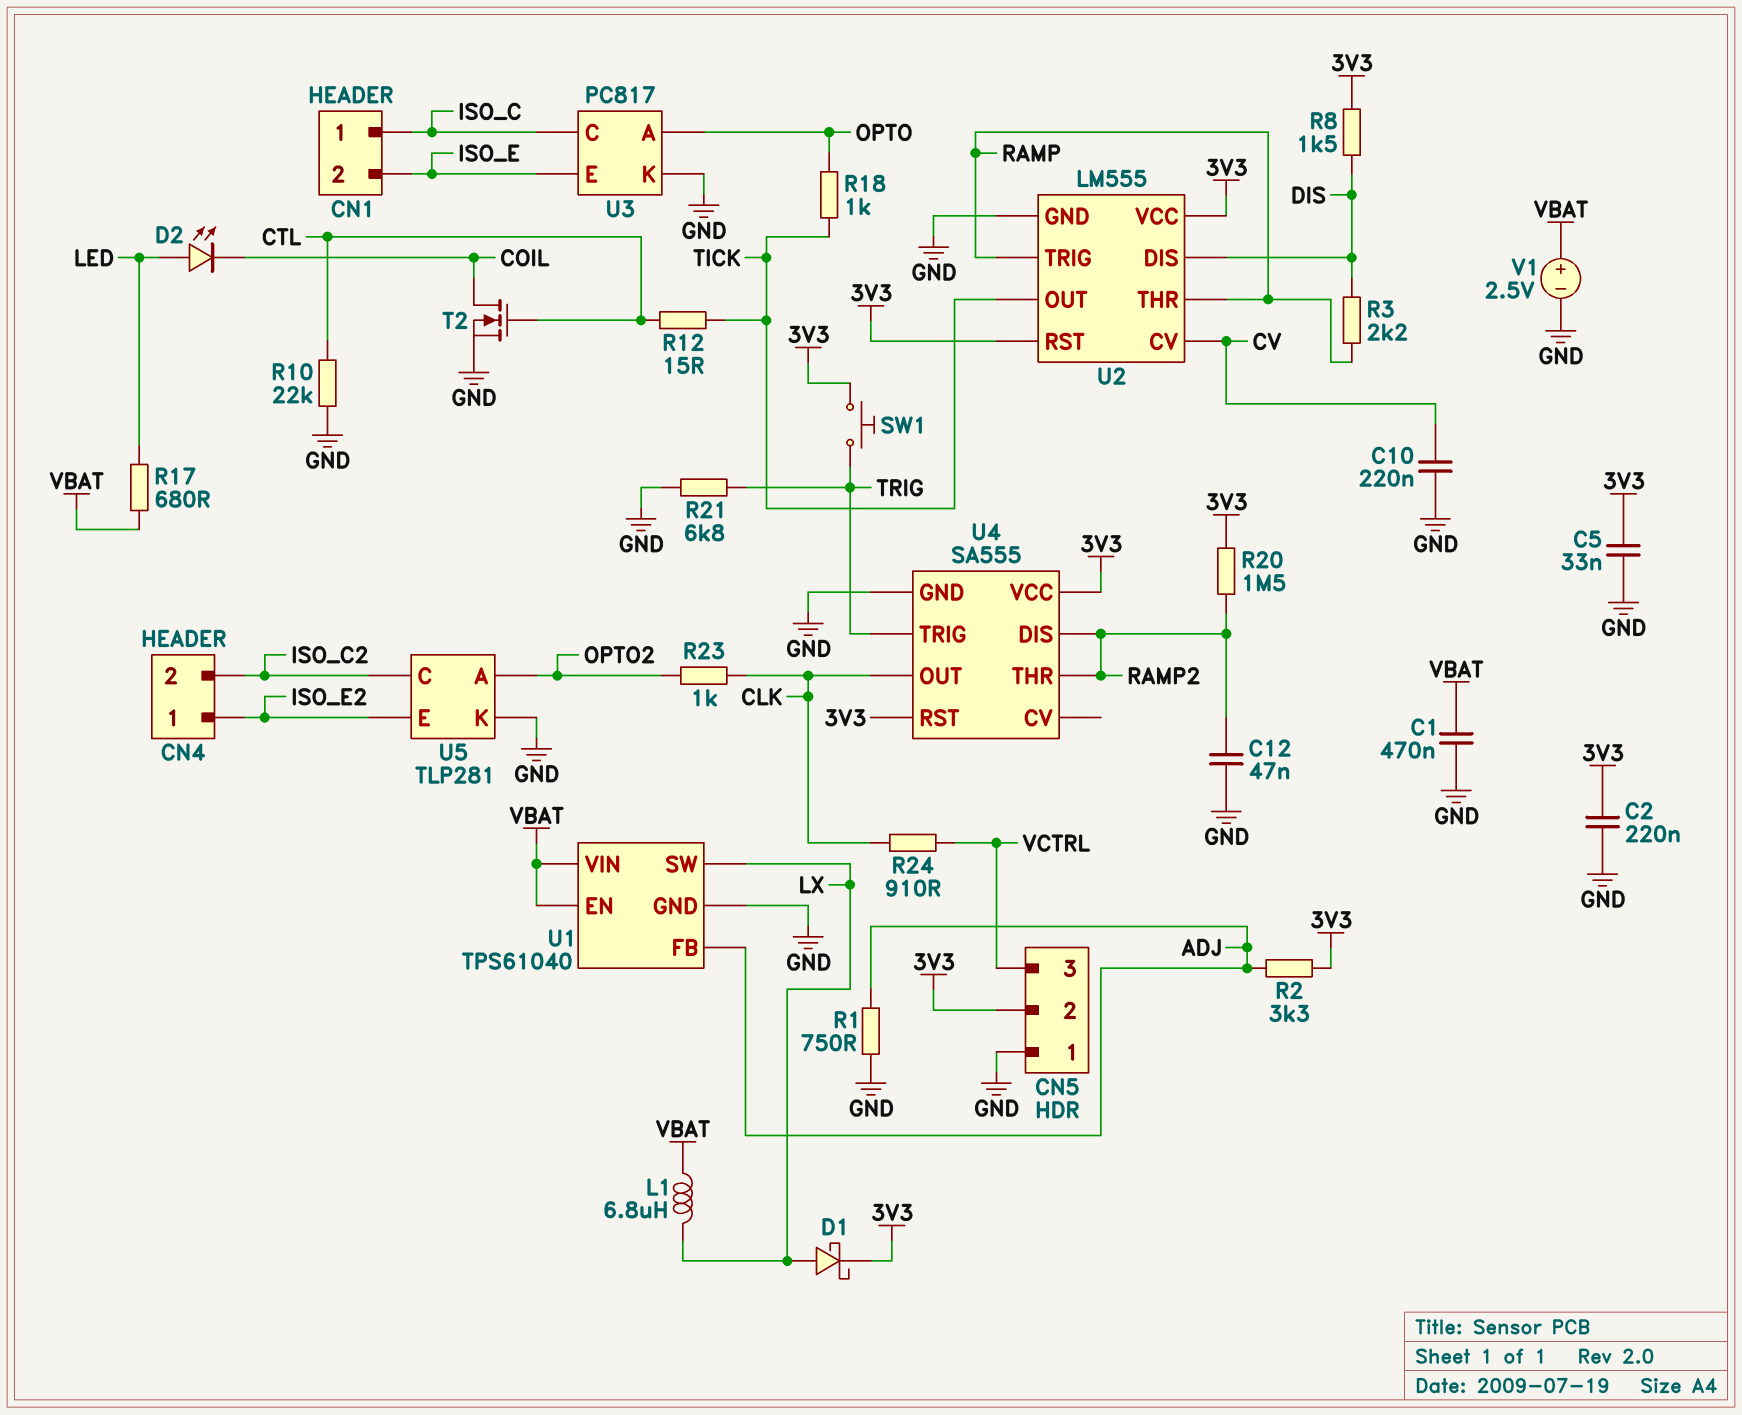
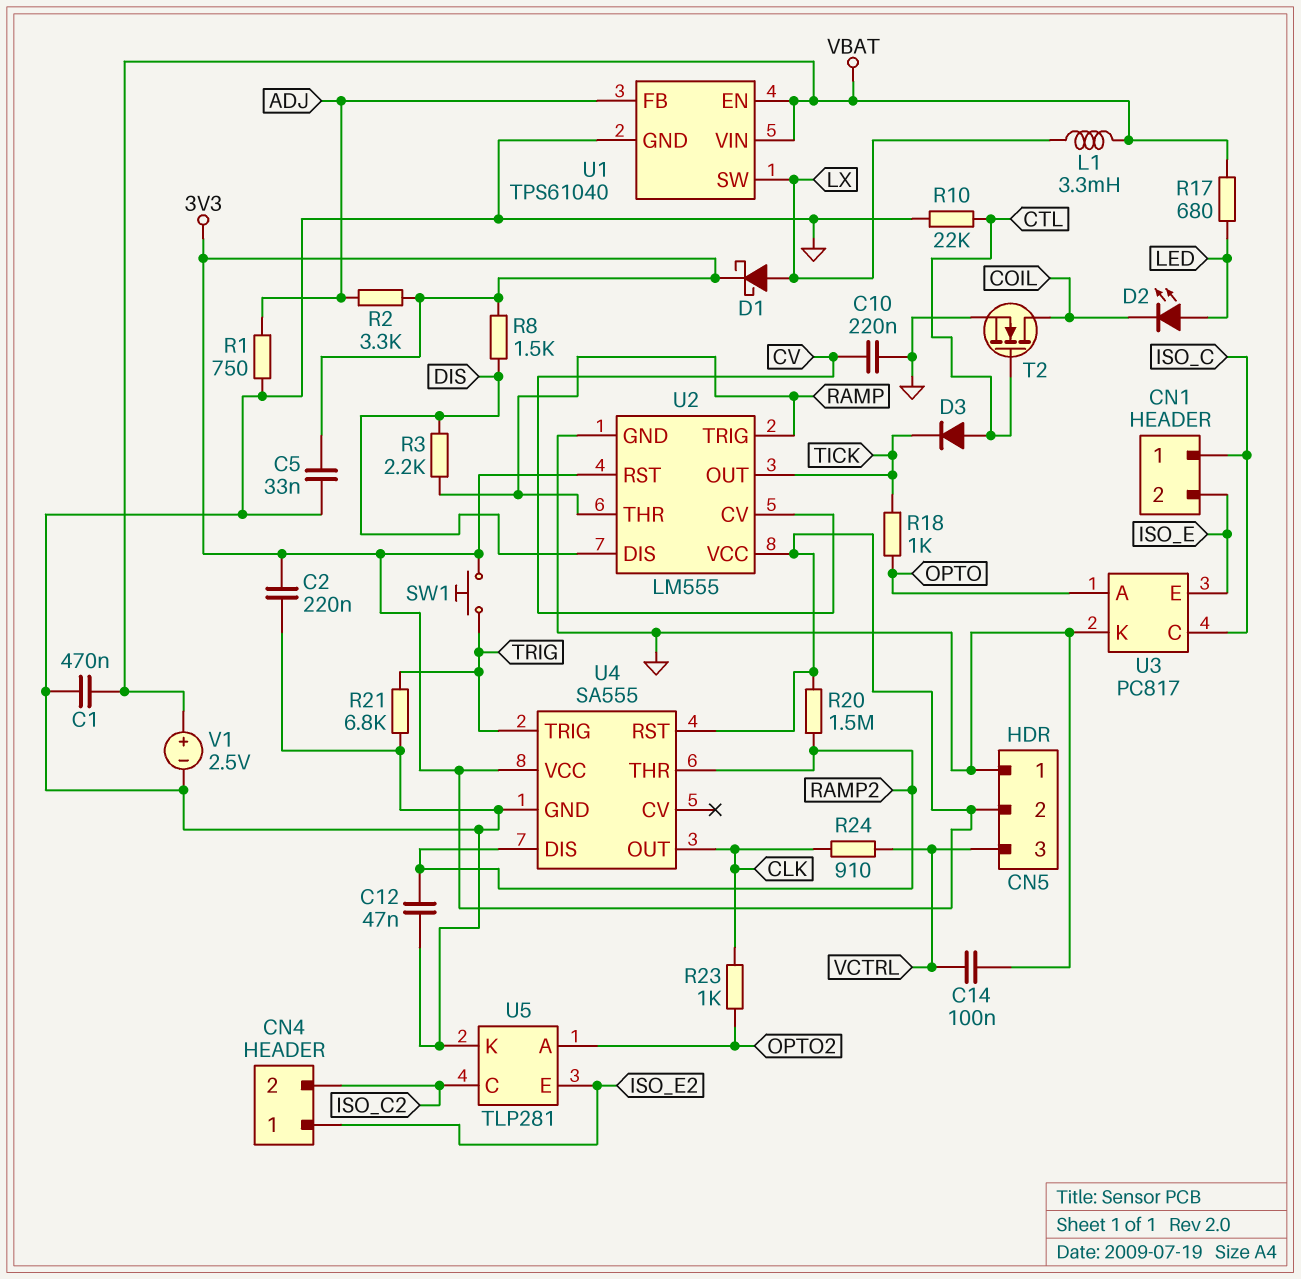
C14: none -> 100nF (GND, VCTRL)
D3: none -> diode (A CTL, K TICK)
L1: 6.8uH (LX, VBAT) -> 3.3mH (LX, VBAT)
R12: 15 (CTL, TICK) -> none

